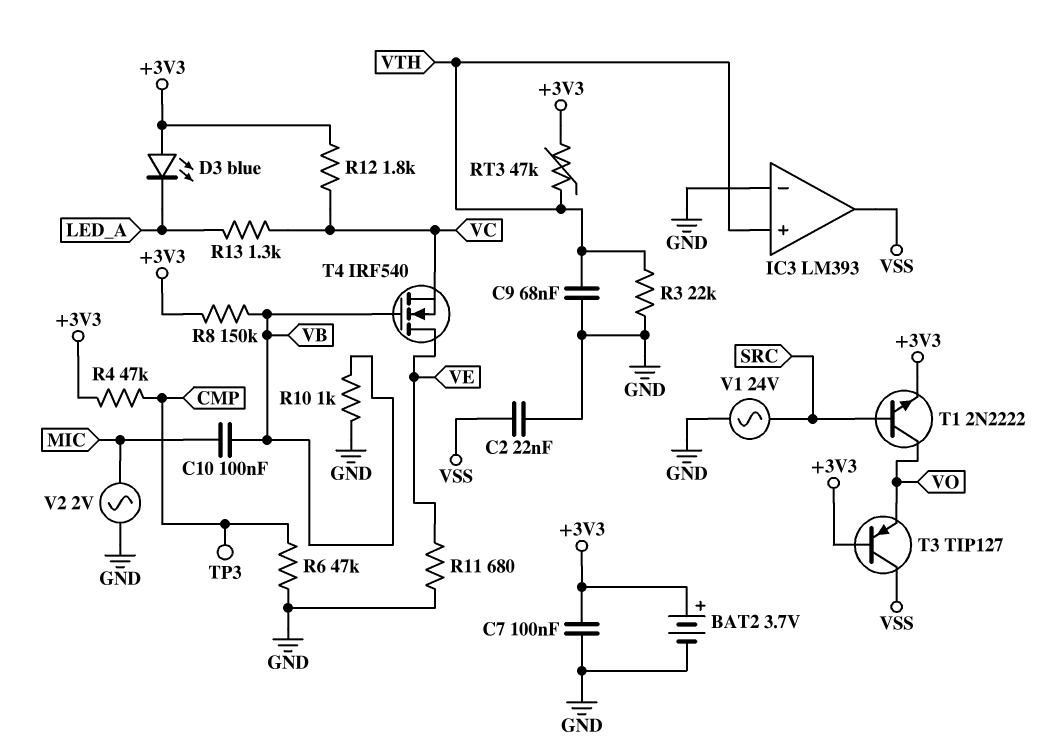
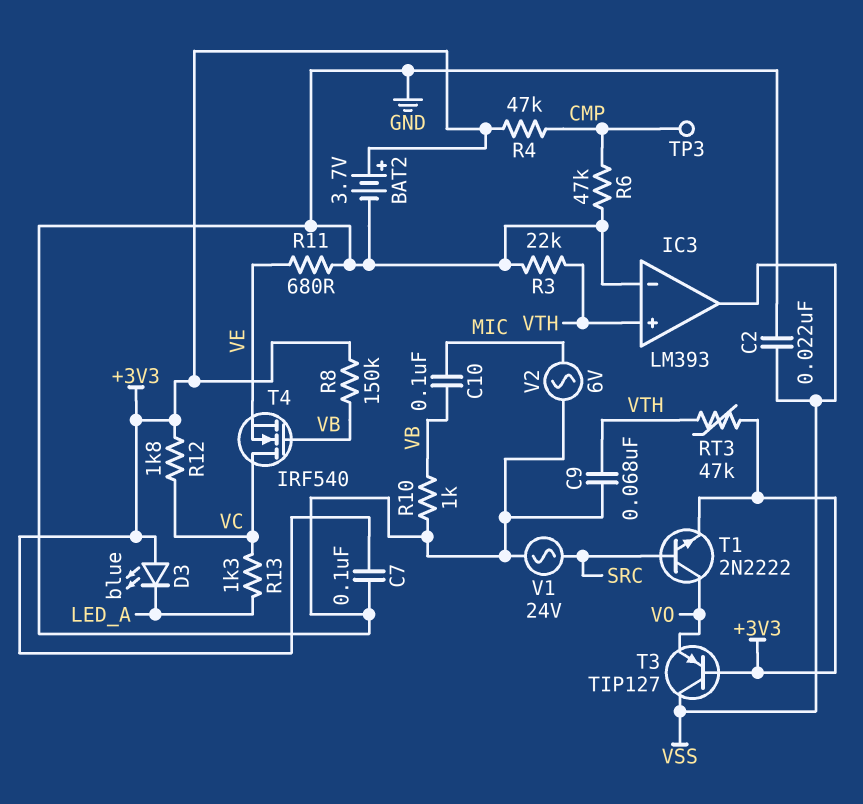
T4: NMOS IRF540 (G VB, D VE, S VC) -> NMOS IRF540 (G VB, D VC, S VE)
V2: AC 2V (GND, MIC) -> AC 6V (GND, MIC)

